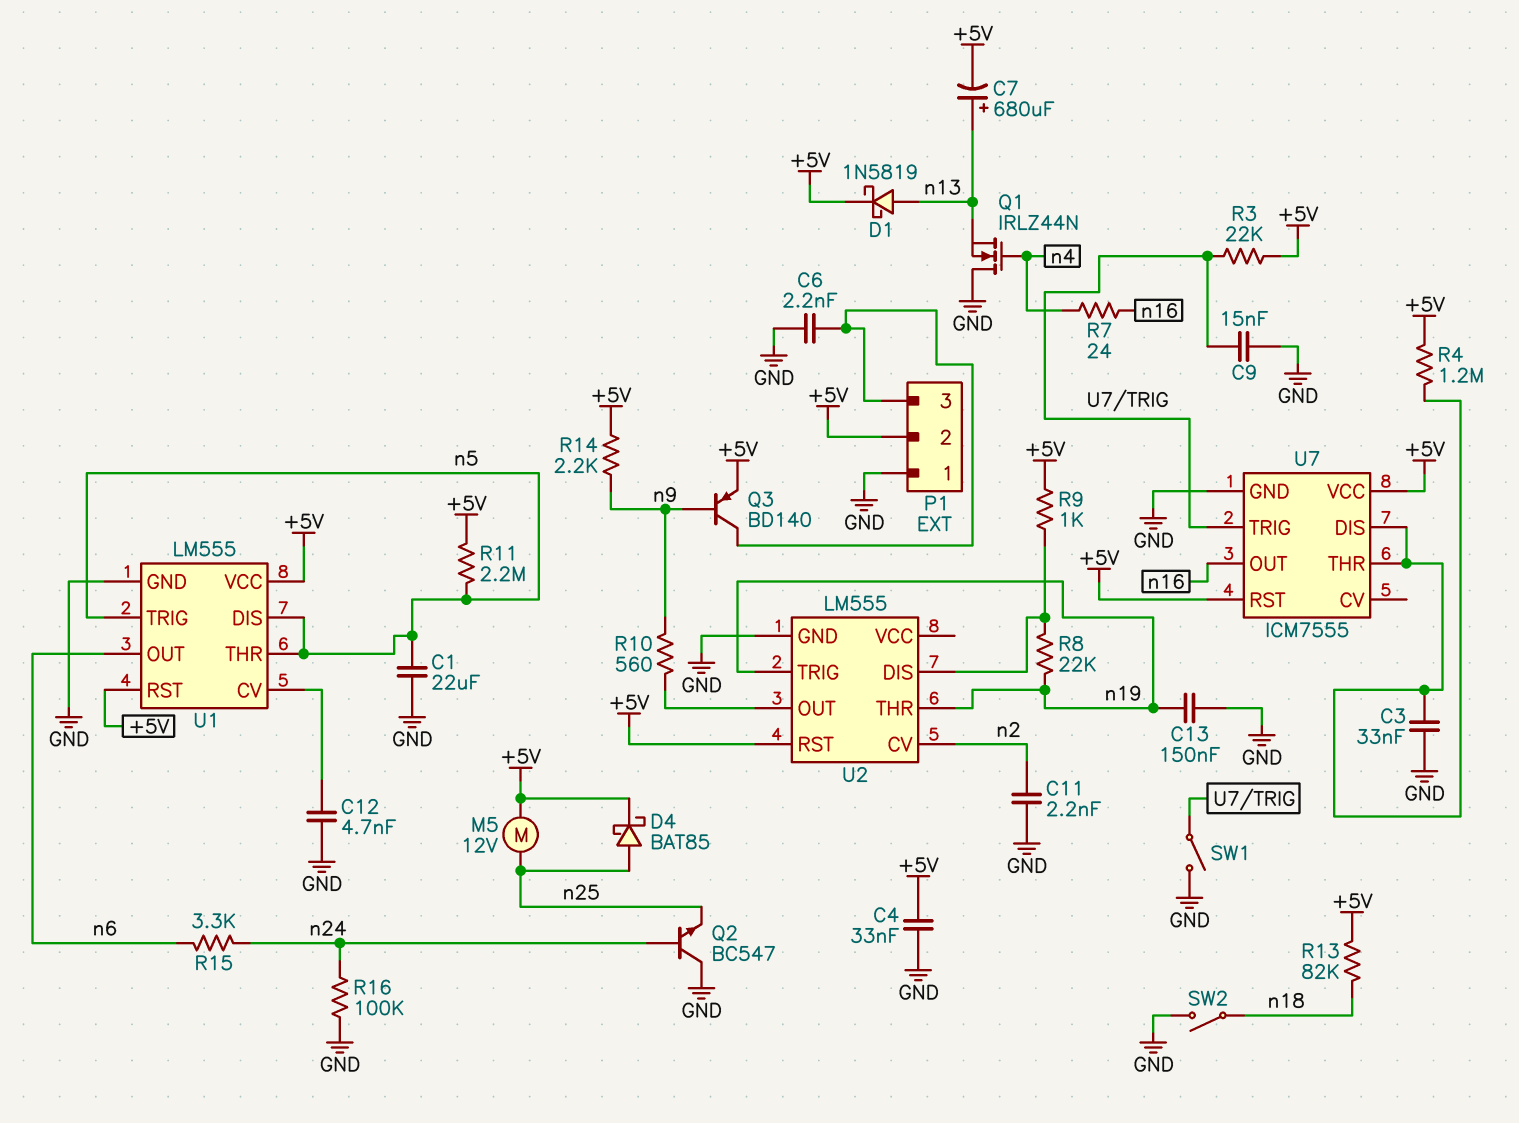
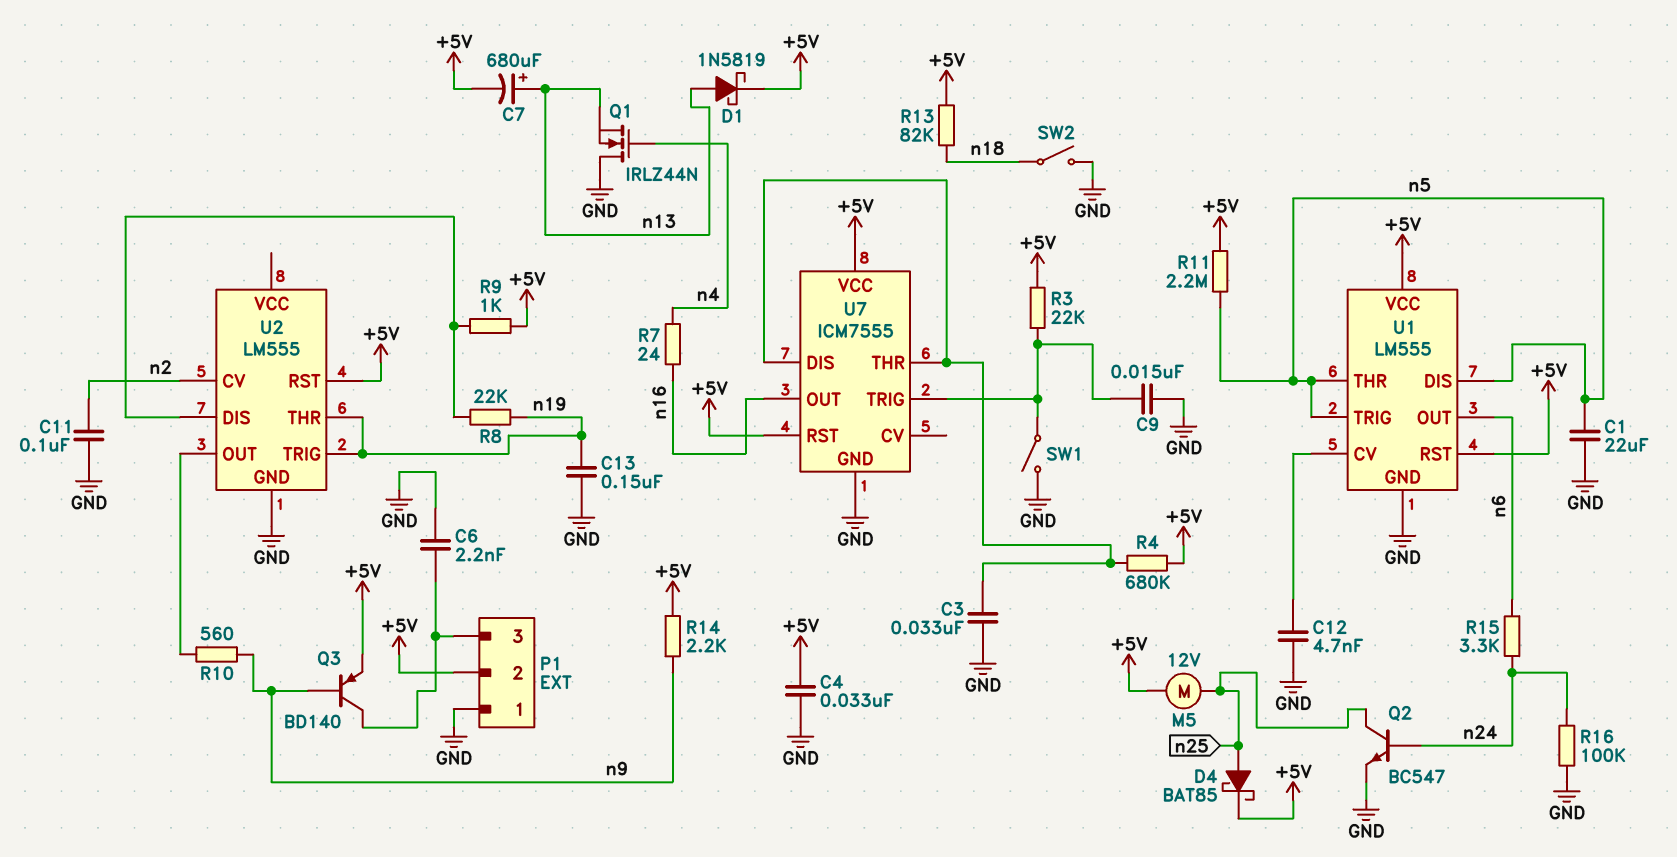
C11: 2.2nF (GND, n2) -> 100nF (GND, n2)
Q2: NPN BC547 (B n24, C GND, E n25) -> NPN BC547 (B n24, C n25, E GND)
R4: 1.2M (+5V, U7/DIS) -> 680k (+5V, U7/DIS)

